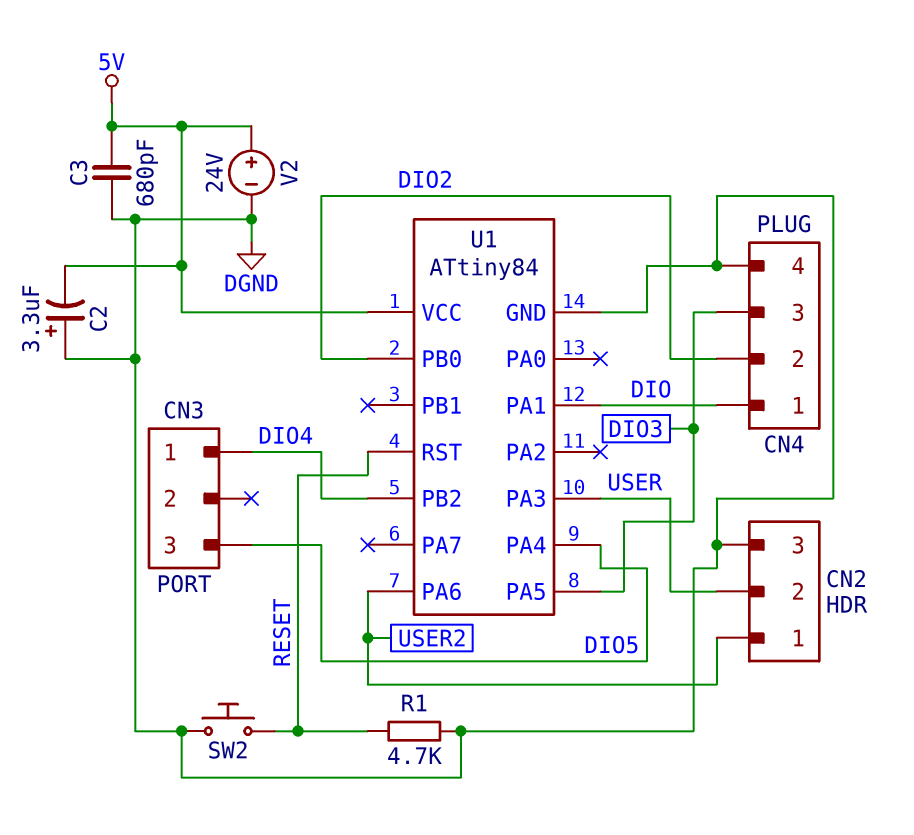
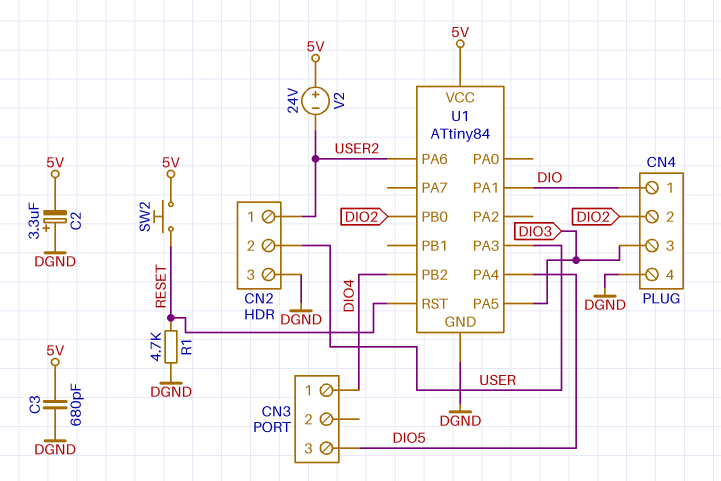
SW2: button (DGND, RESET) -> button (5V, RESET)
V2: 24V (plus 5V, minus DGND) -> 24V (plus 5V, minus USER2)

